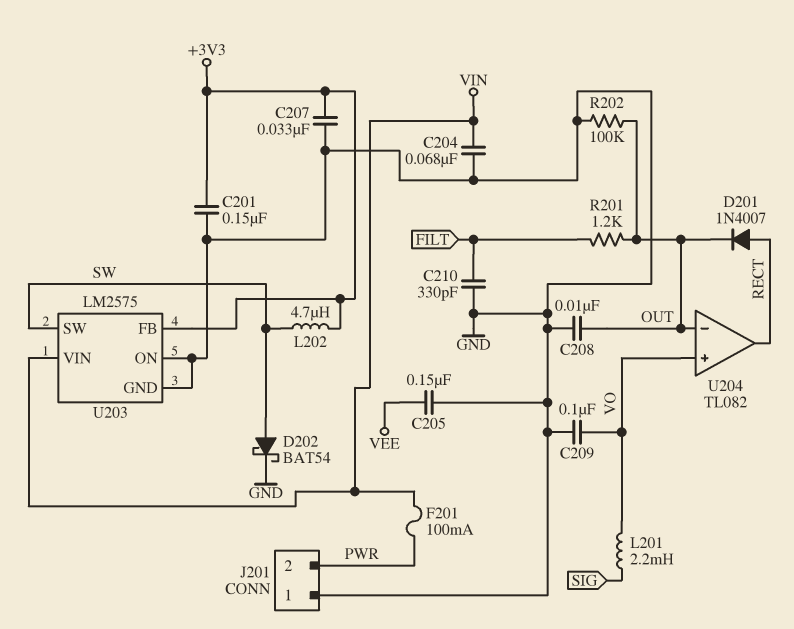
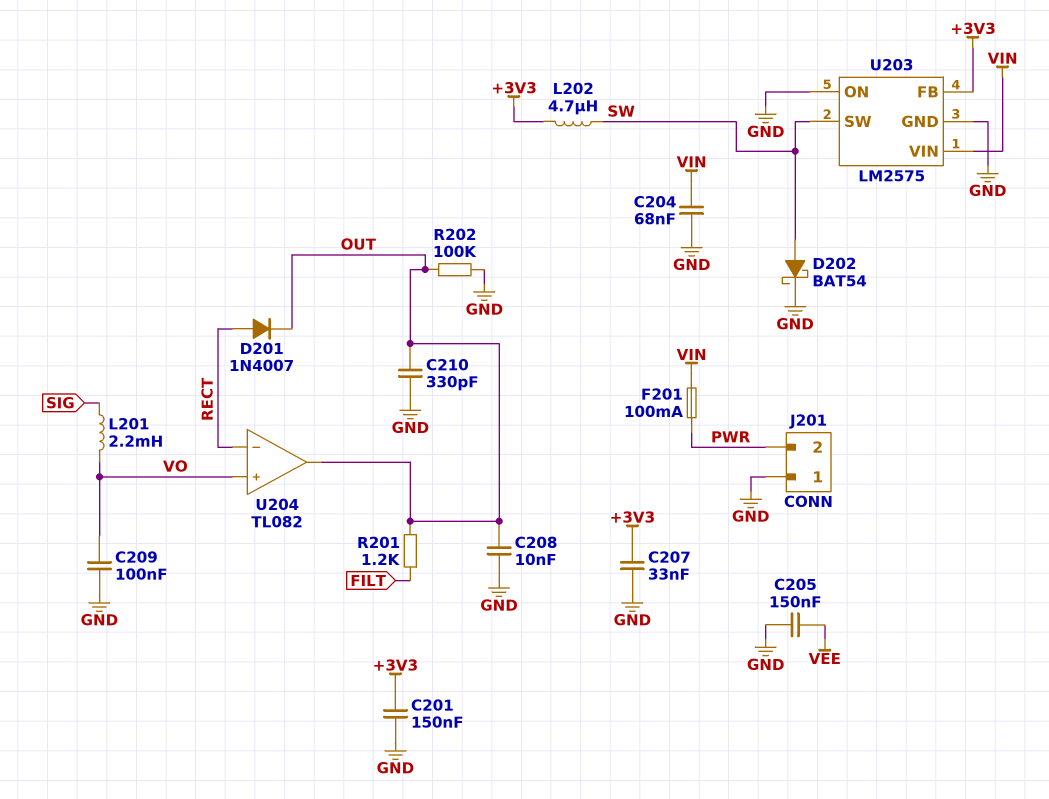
C210: 330pF (FILT, GND) -> 330pF (GND, OUT)
U204 pin in-: OUT -> RECT
U204 pin out: RECT -> OUT

